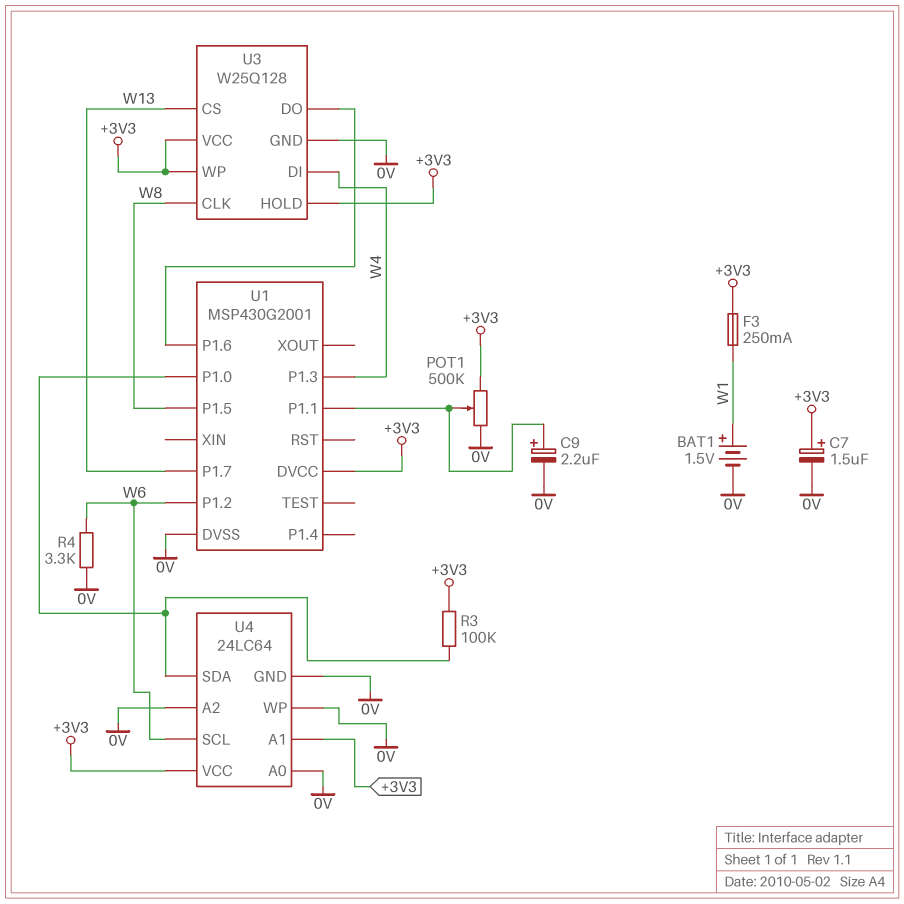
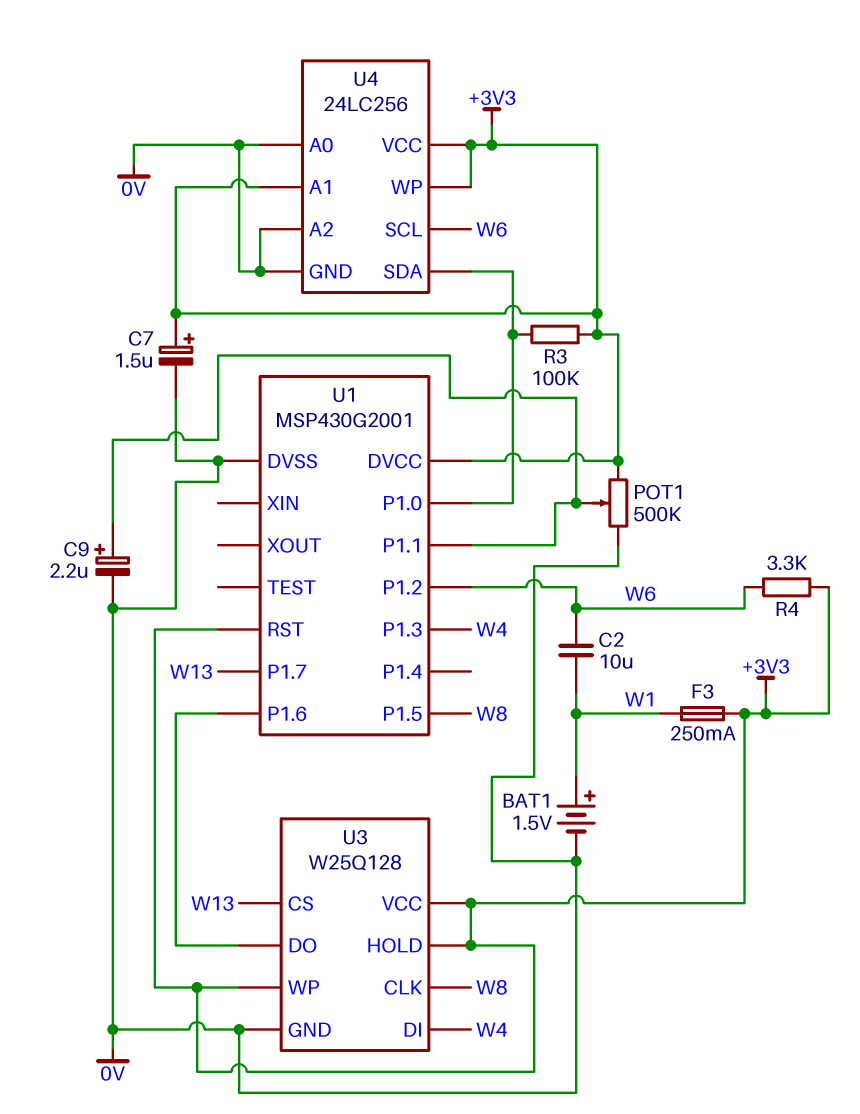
C2: none -> 10uF (W1, W6)
R4: 3.3k (0V, W6) -> 3.3k (+3V3, W6)
U1 pin RST: none -> +3V3
U4: 24LC64 -> 24LC256
U4 pin WP: 0V -> +3V3

